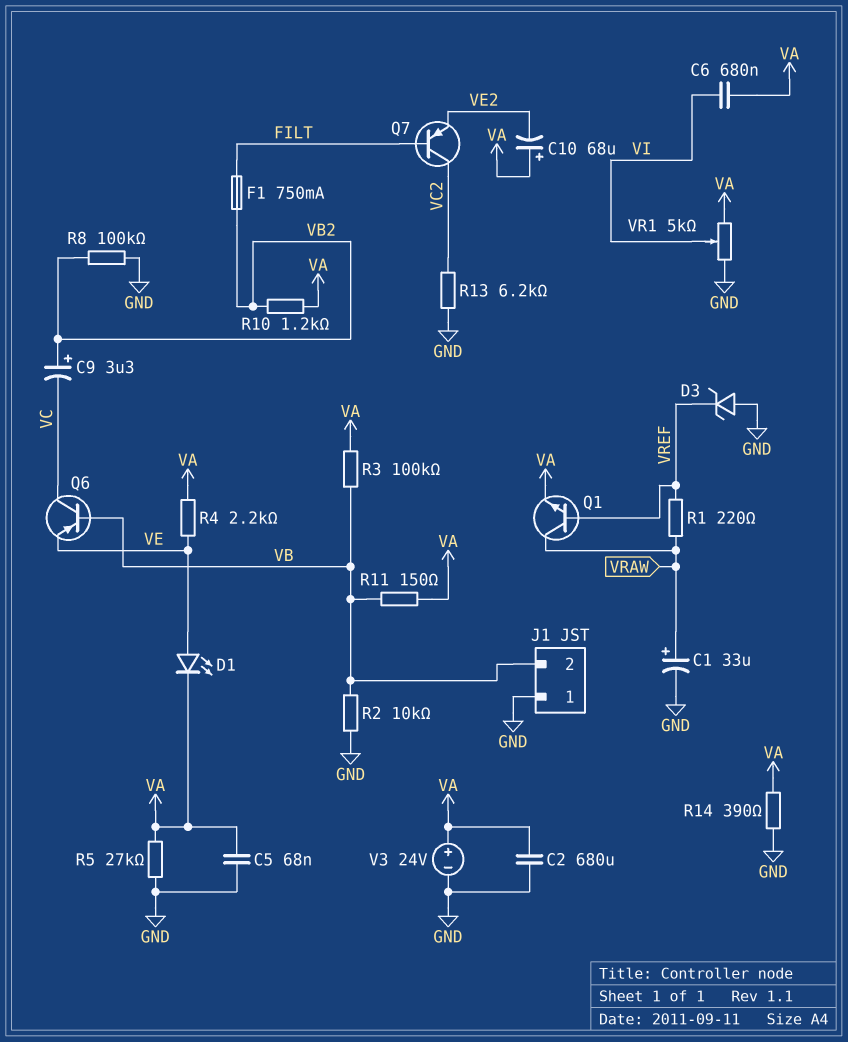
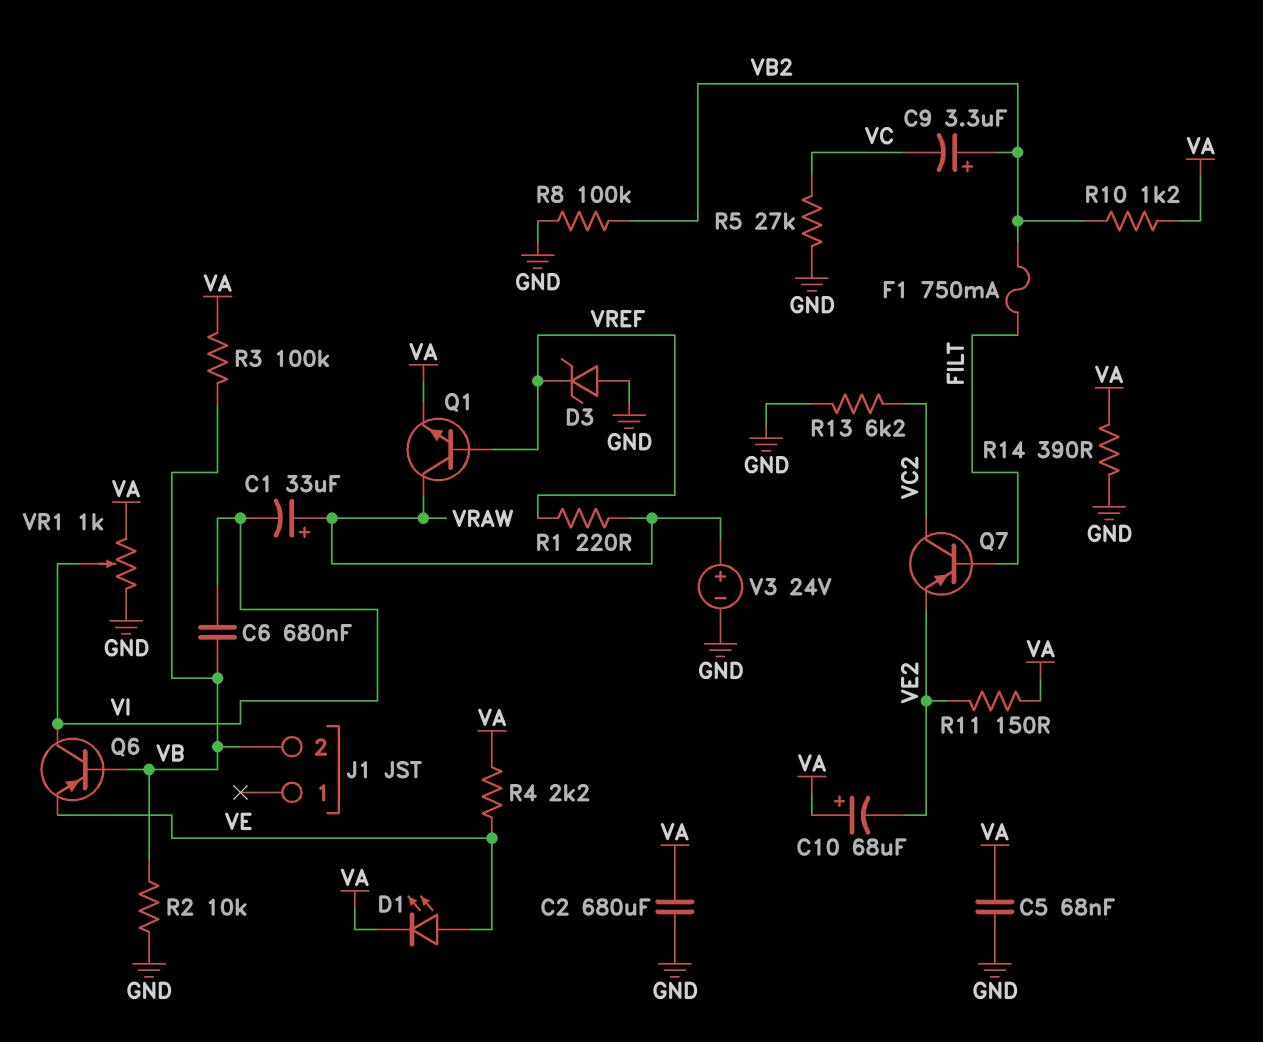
C1: 33uF (plus VRAW, minus GND) -> 33uF (plus VRAW, minus VI)
C6: 680nF (VA, VI) -> 680nF (VB, VI)
J1 pin 1: GND -> none
Q6: PNP (B VB, C VC, E VE) -> PNP (B VB, C VI, E VE)
R5: 27k (GND, VA) -> 27k (GND, VC)
R11: 150 (VA, VB) -> 150 (VA, VE2)
V3: 24V (plus VA, minus GND) -> 24V (plus VRAW, minus GND)
VR1: 5k (GND, VA, wiper VI) -> 1k (GND, VA, wiper VI)

